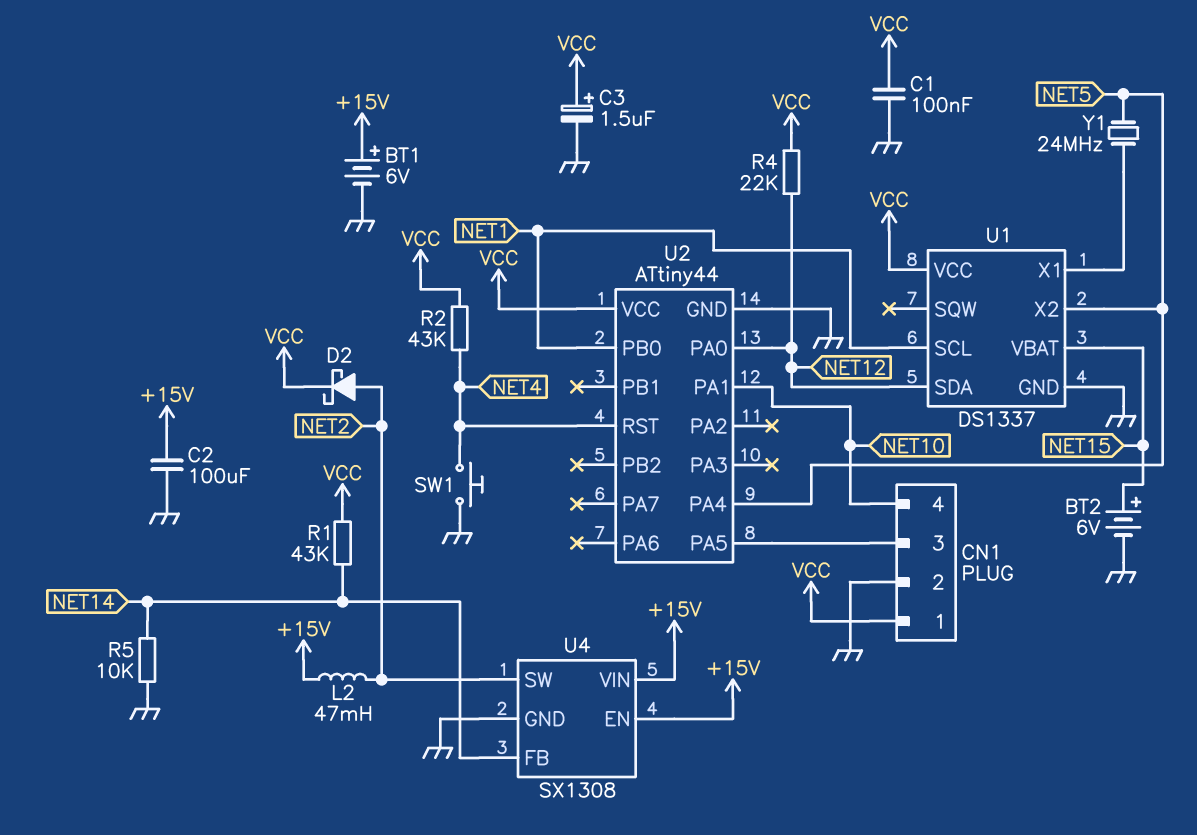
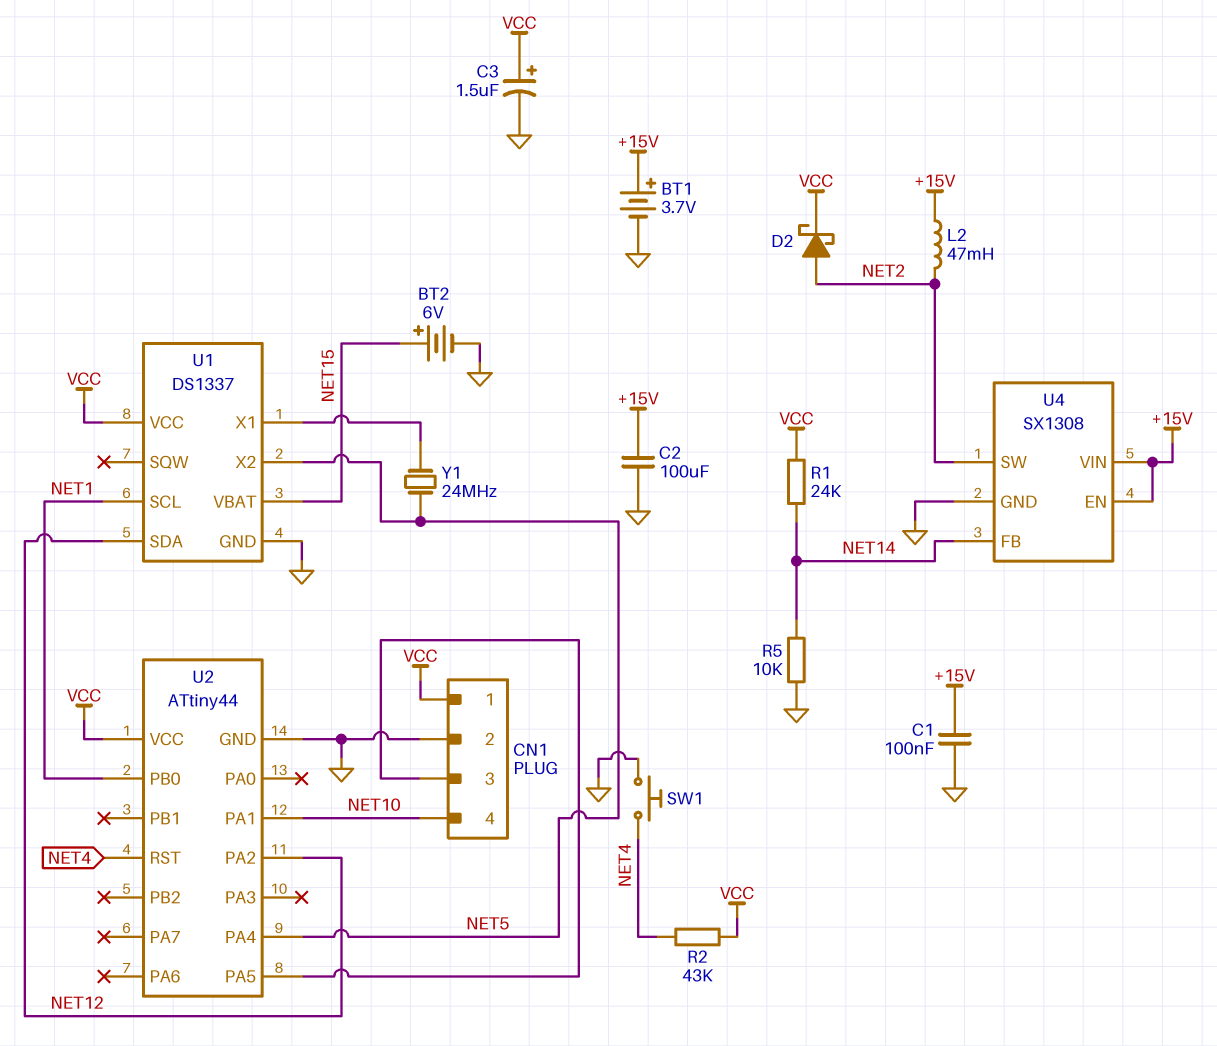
BT1: 6V (plus +15V, minus GND) -> 3.7V (plus +15V, minus GND)
C1: 100nF (GND, VCC) -> 100nF (+15V, GND)
R1: 43k (NET14, VCC) -> 24k (NET14, VCC)
R4: 22k (NET12, VCC) -> none
U2 pin PA0: NET12 -> none
U2 pin PA2: none -> NET12

